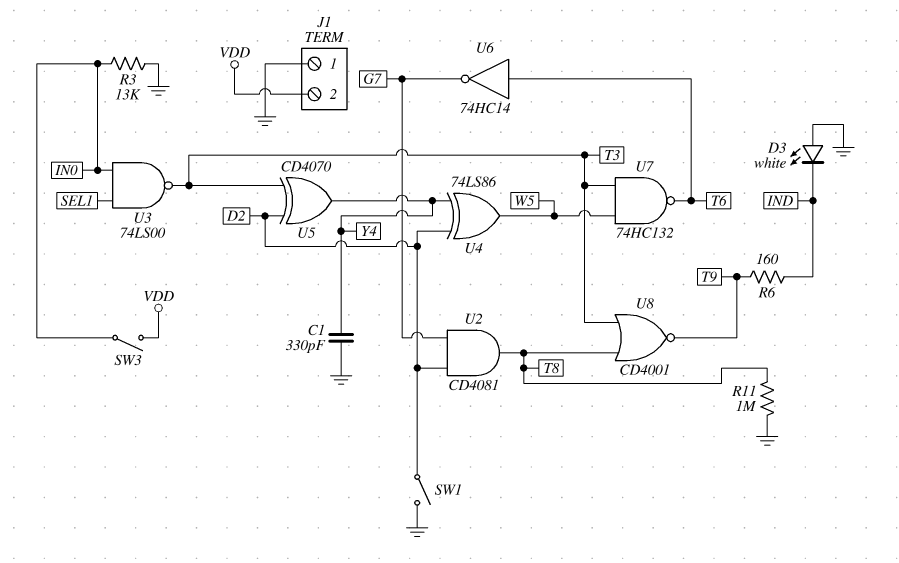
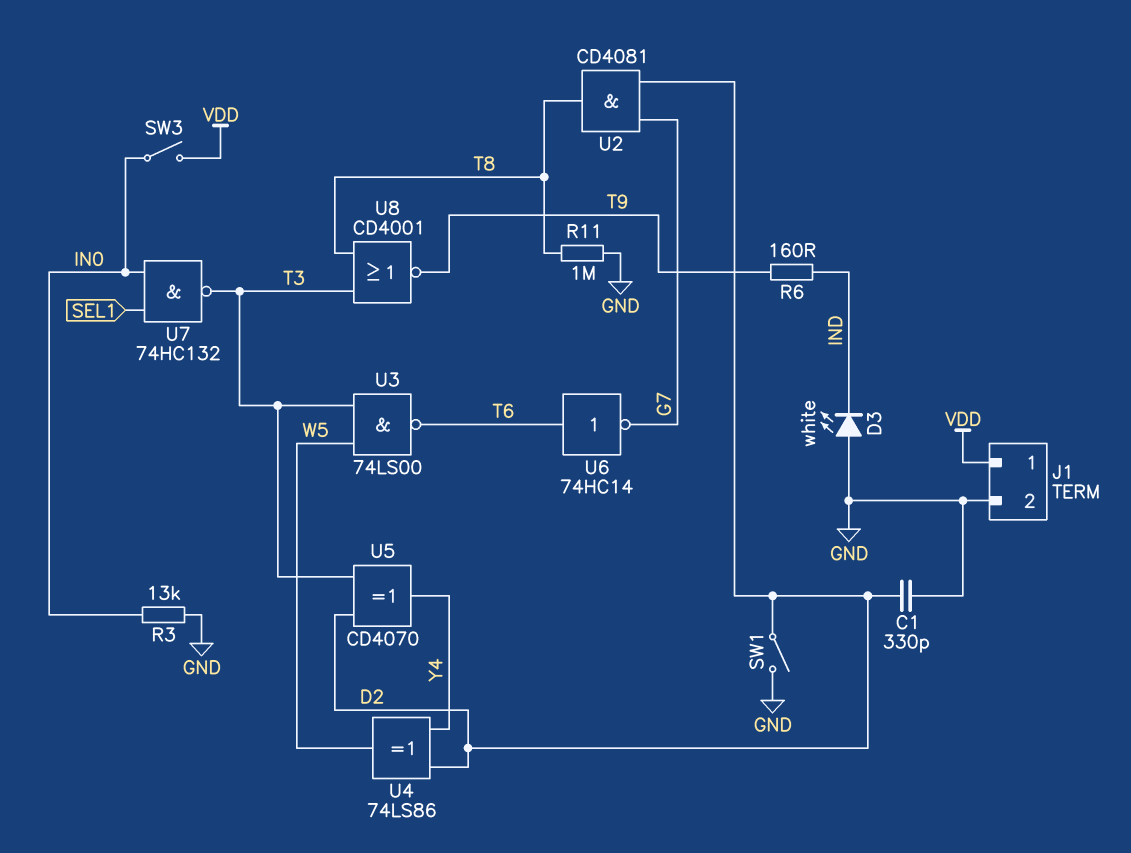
C1: 330pF (GND, Y4) -> 330pF (D2, GND)
J1 pin 1: GND -> VDD
J1 pin 2: VDD -> GND
U3: NAND 74LS00 (in IN0, in SEL1, out T3) -> NAND 74LS00 (in T3, in W5, out T6)
U7: NAND 74HC132 (in T3, in W5, out T6) -> NAND 74HC132 (in IN0, in SEL1, out T3)

